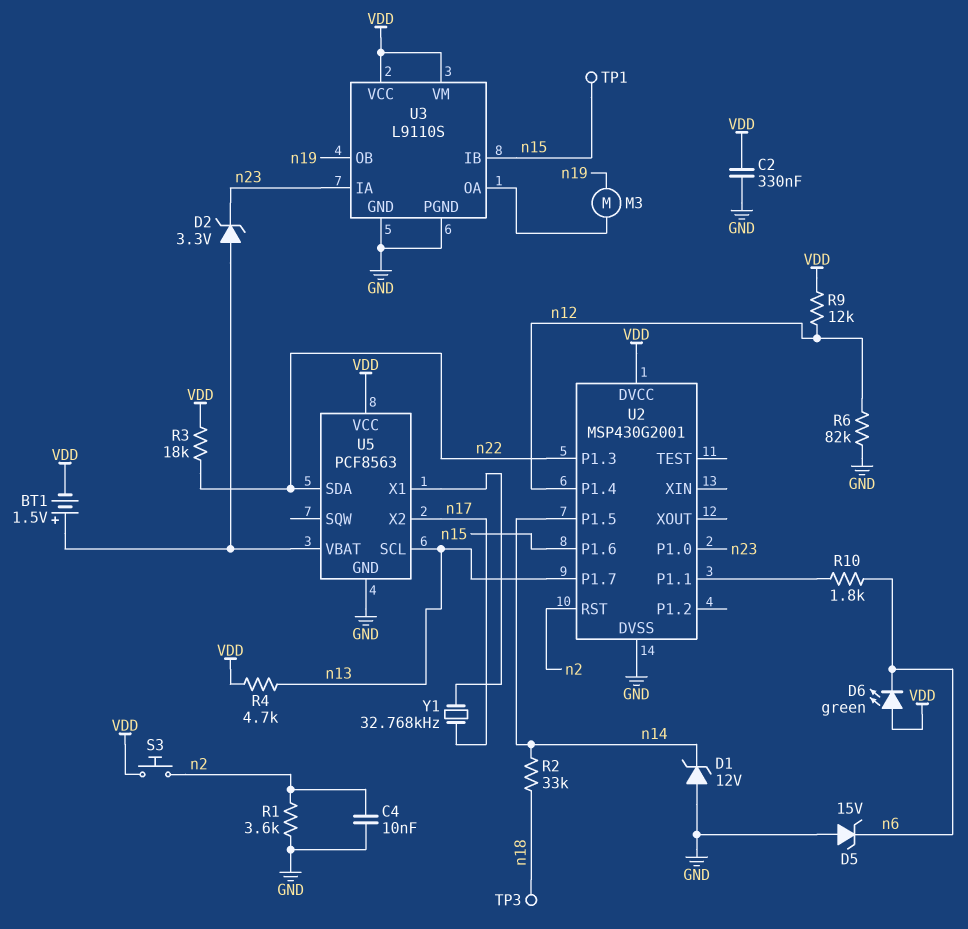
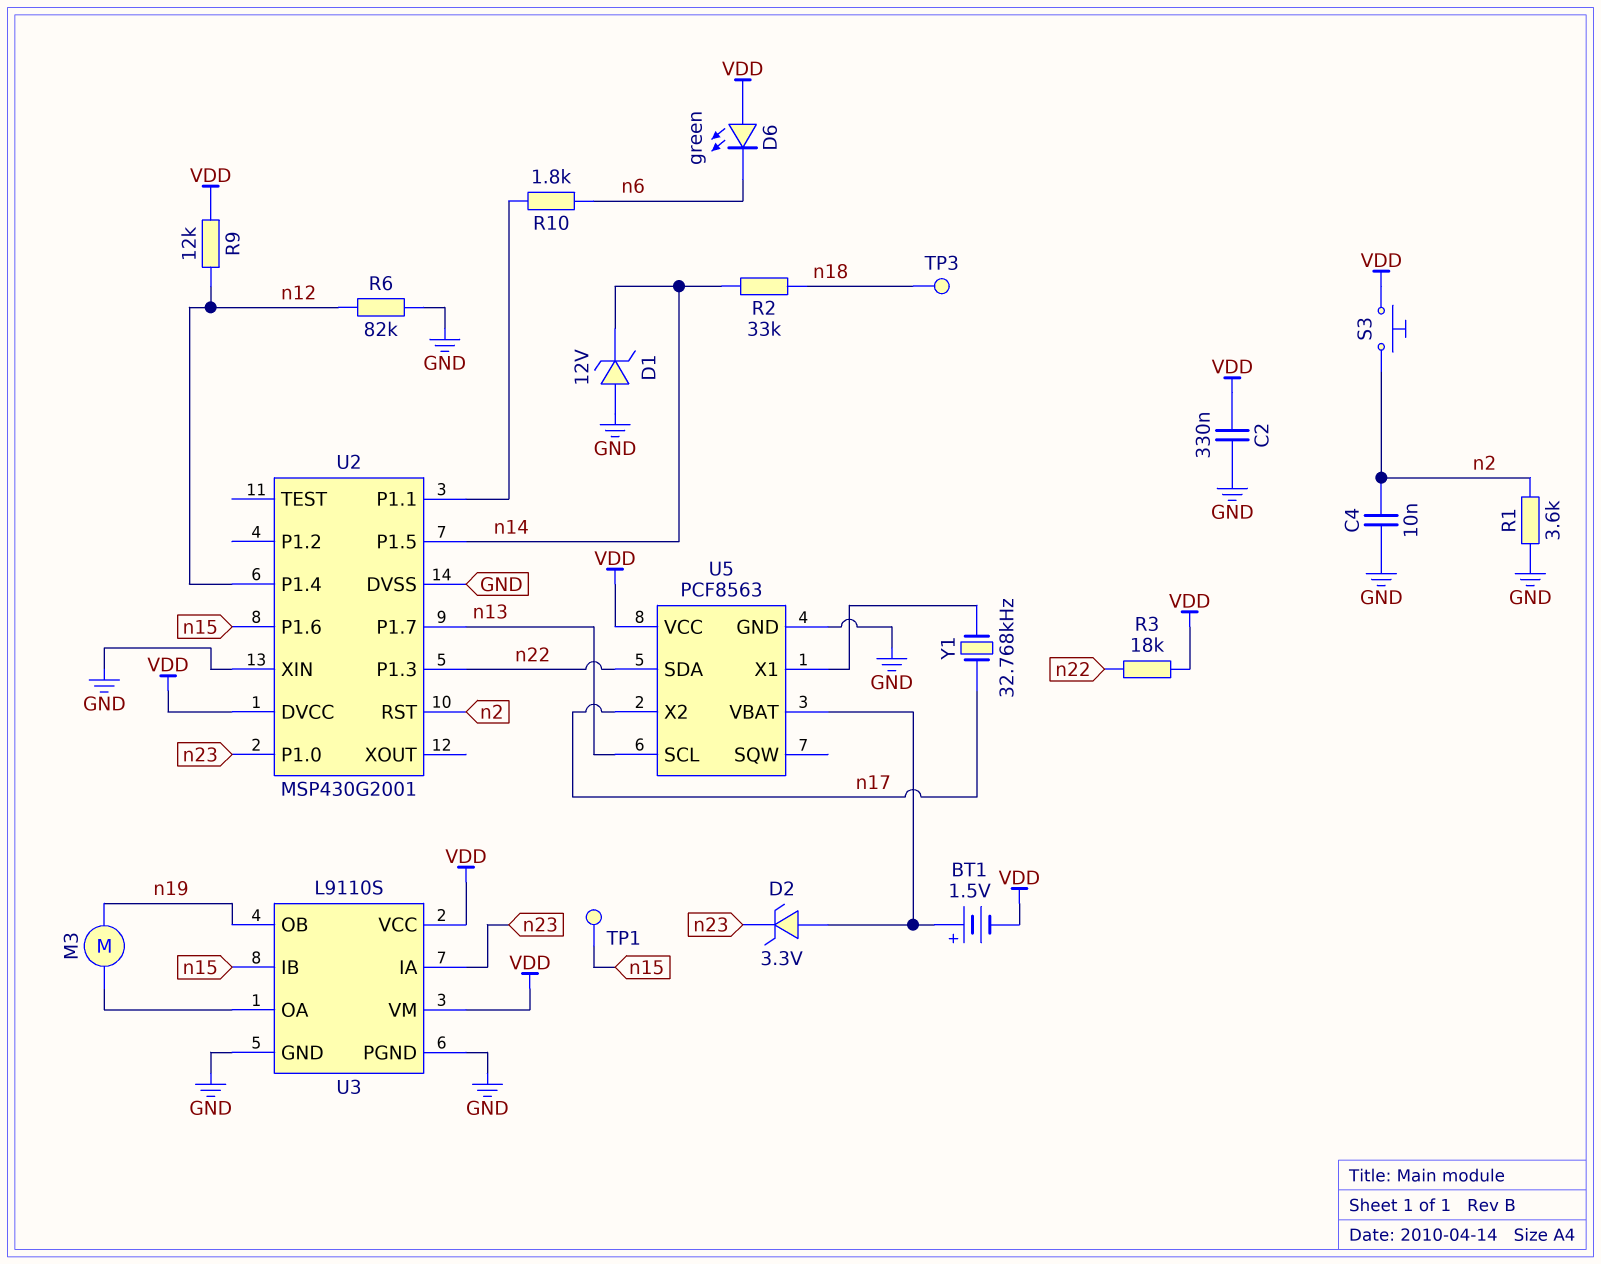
D5: zener 15V (A GND, K n6) -> none
R4: 4.7k (VDD, n13) -> none
U2 pin XIN: none -> GND

